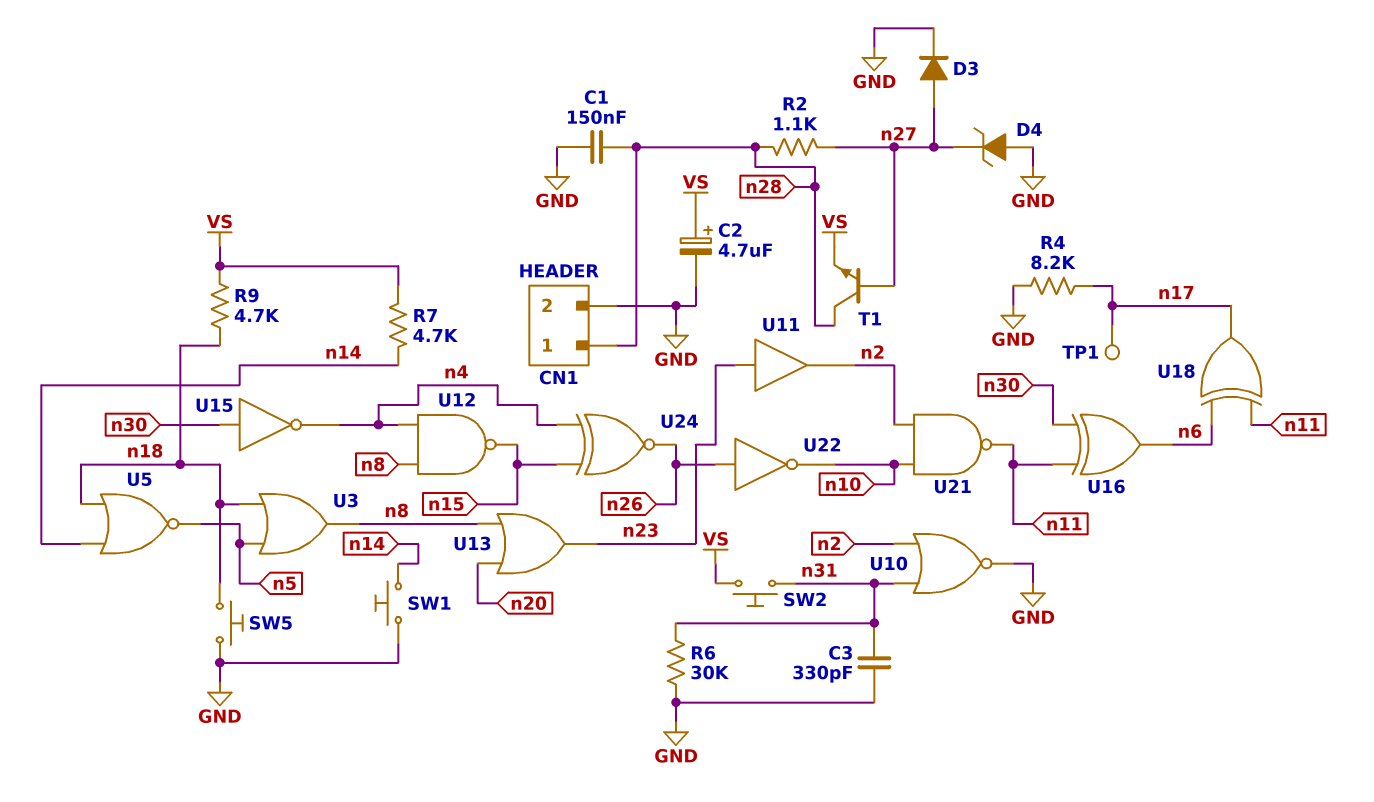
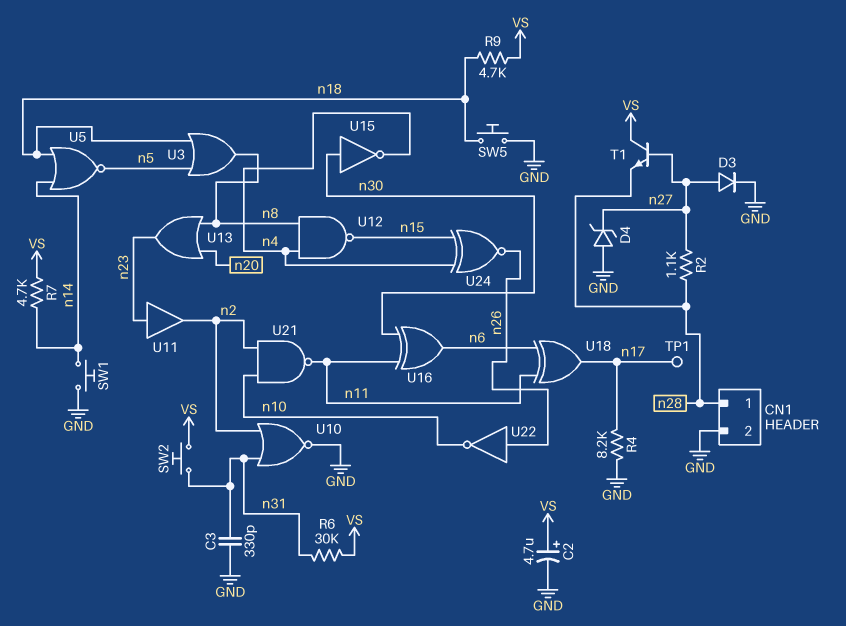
C1: 150nF (GND, n28) -> none
R6: 30k (GND, n31) -> 30k (VS, n31)
T1: NPN (B n27, C n28, E VS) -> NPN (B n27, C VS, E n28)

